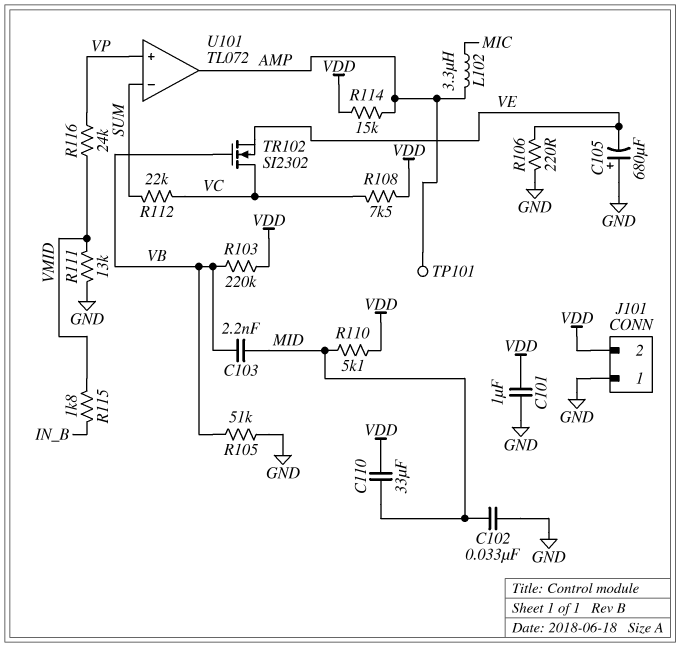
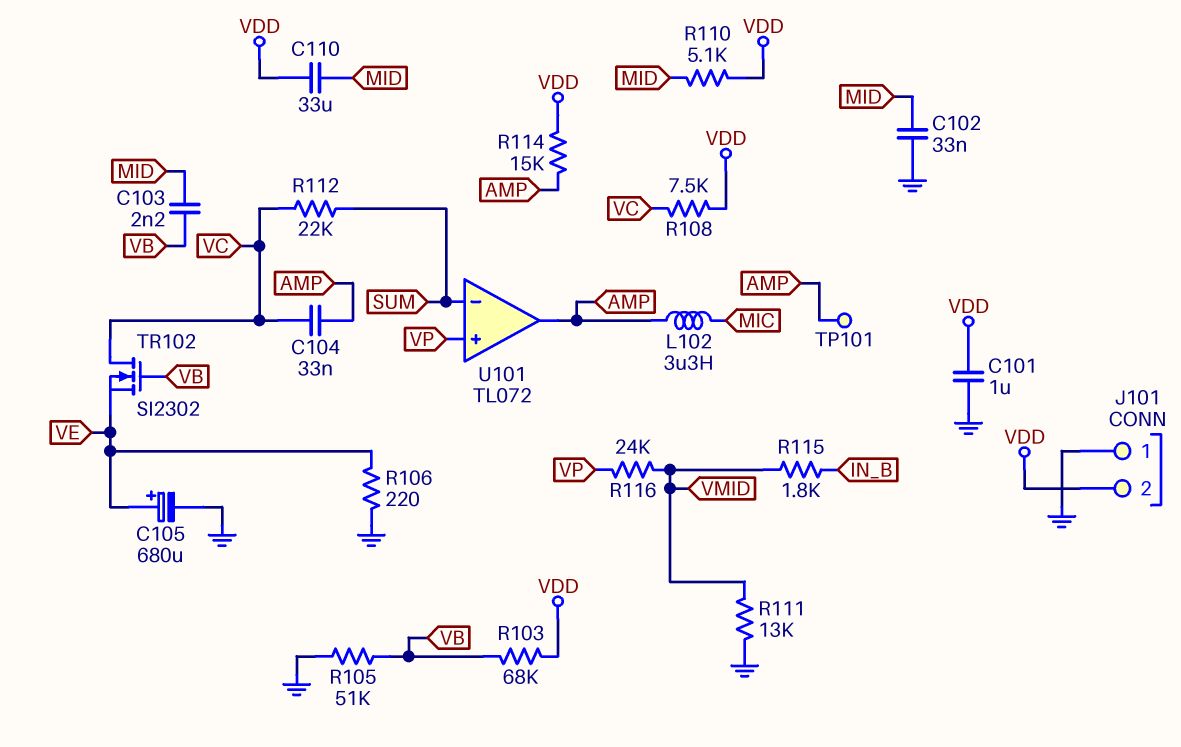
C104: none -> 33nF (AMP, VC)
C105: 680uF (plus GND, minus VE) -> 680uF (plus VE, minus GND)
R103: 220k (VB, VDD) -> 68k (VB, VDD)

